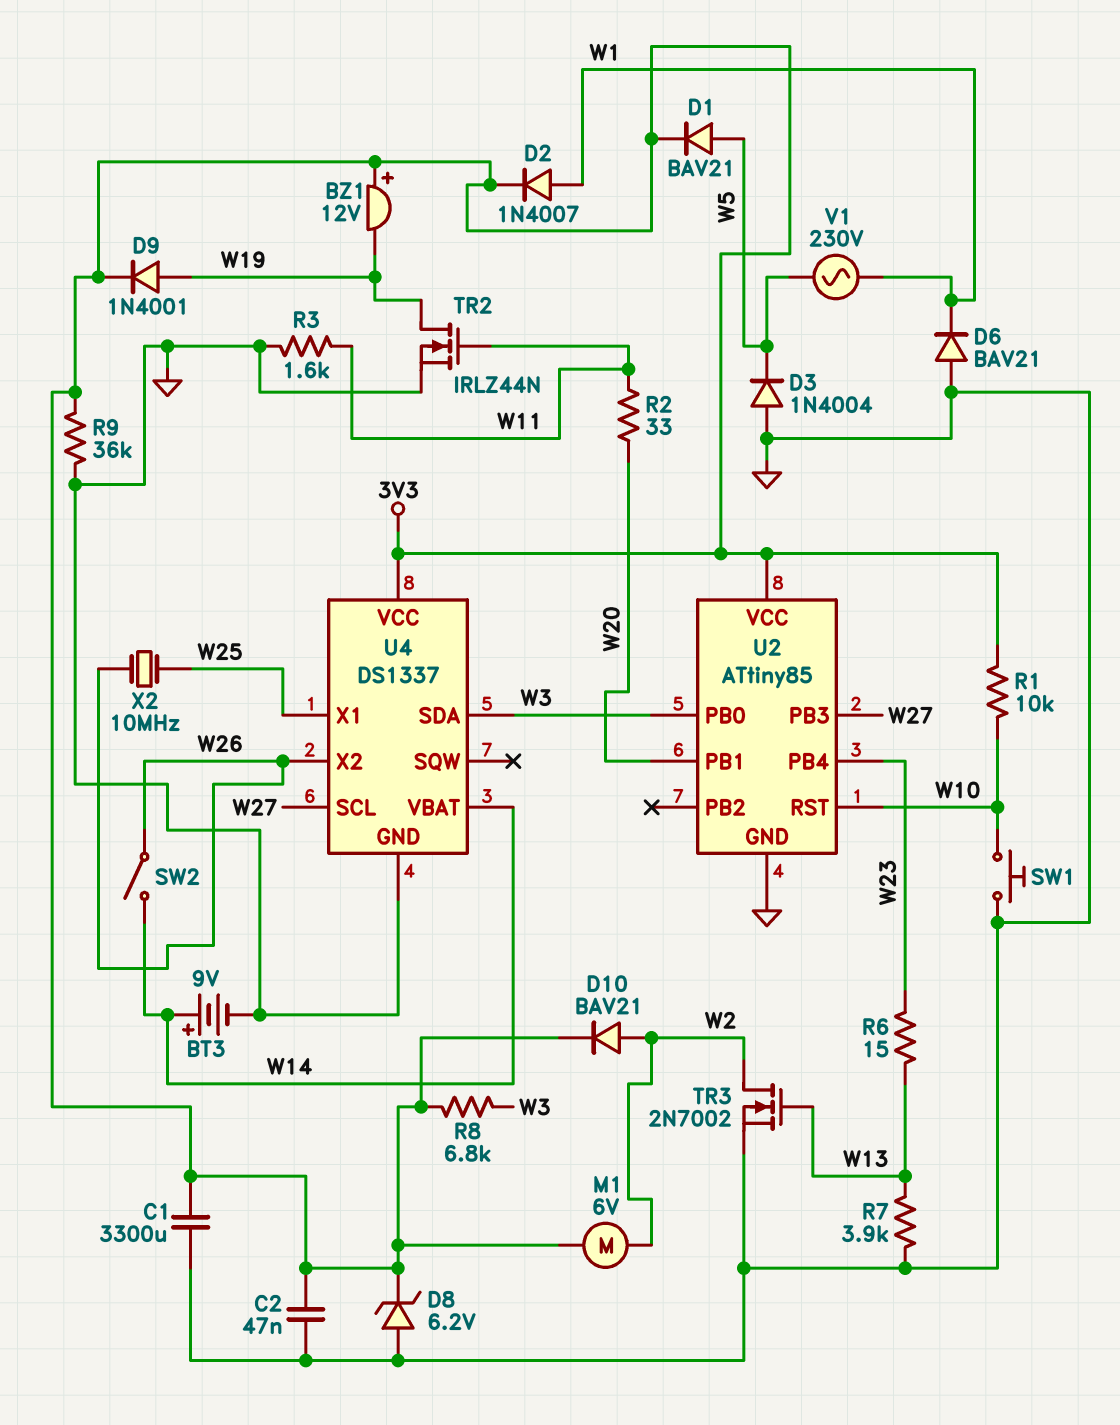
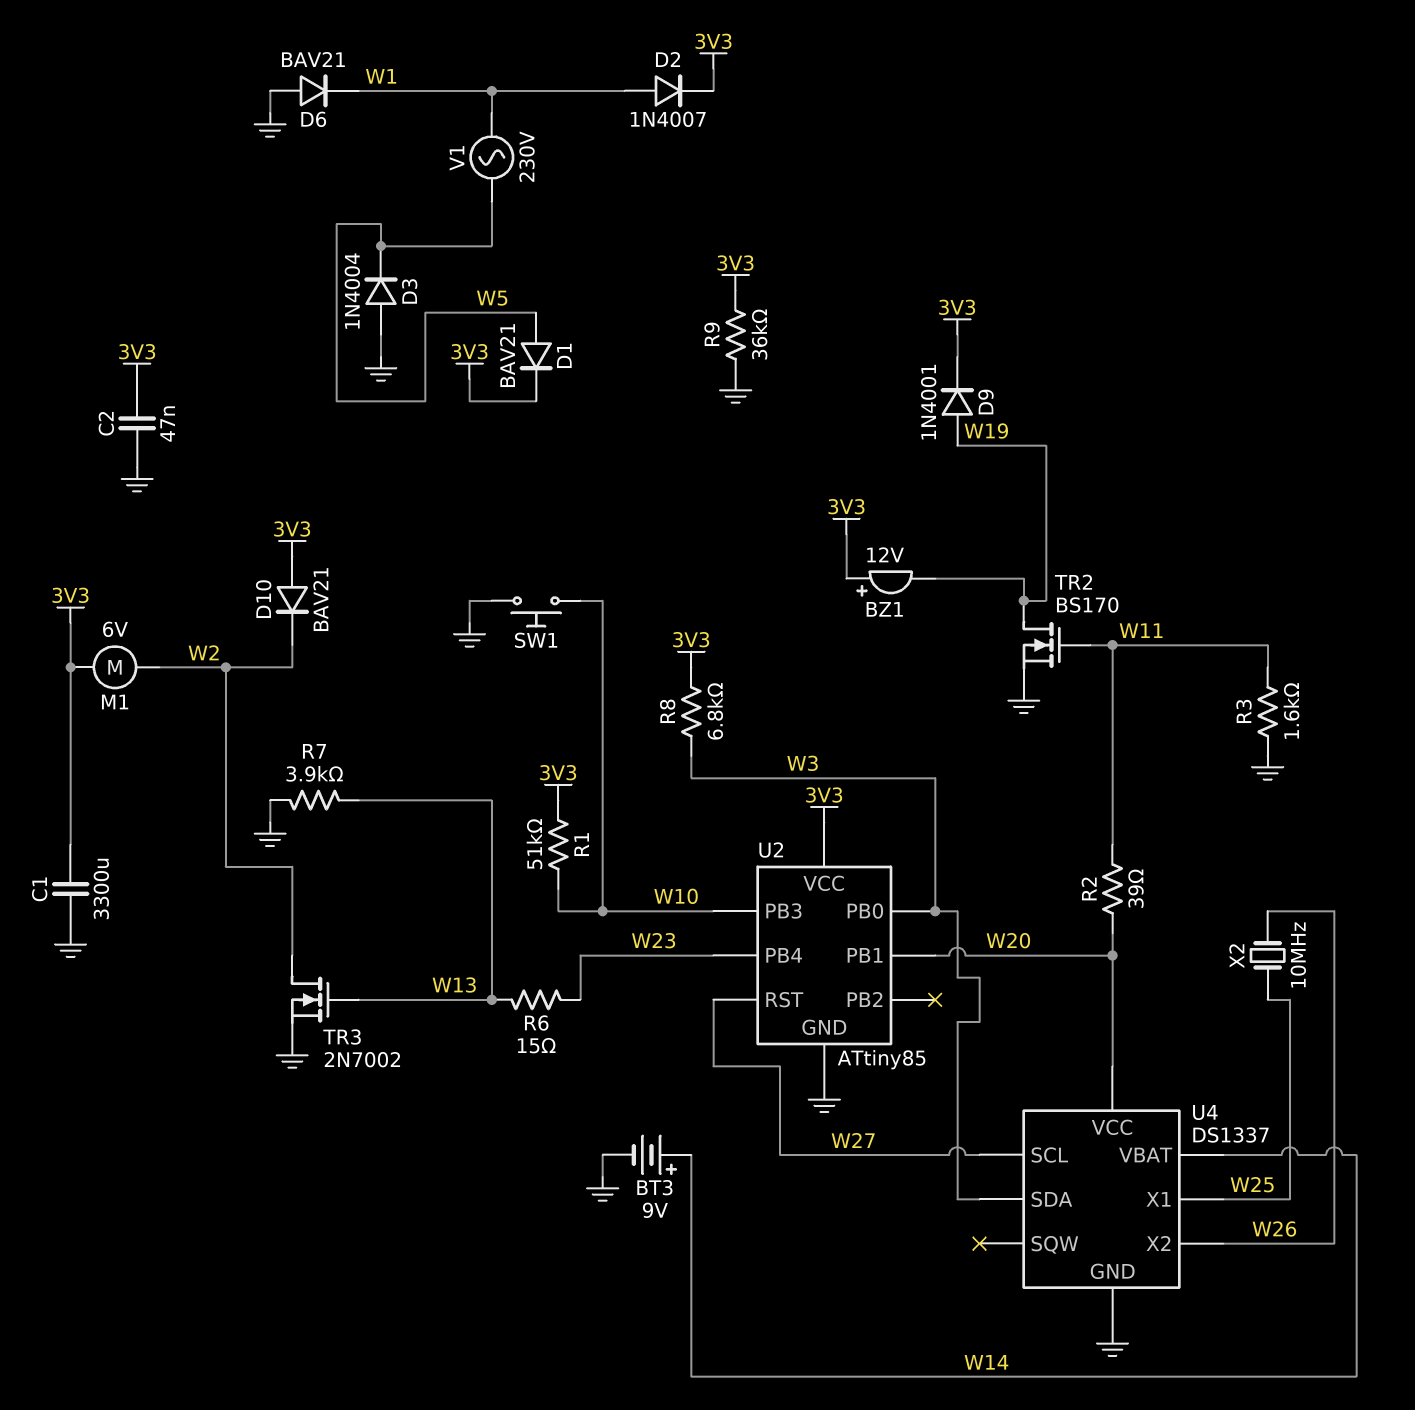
D8: zener 6.2V (A GND, K 3V3) -> none
D10: diode BAV21 (A W2, K 3V3) -> diode BAV21 (A 3V3, K W2)
R1: 10k (3V3, W10) -> 51k (3V3, W10)
R2: 33 (W11, W20) -> 39 (W11, W20)
SW2: switch (W14, W26) -> none
TR2: NMOS IRLZ44N (G W11, D W19, S GND) -> NMOS BS170 (G W11, D W19, S GND)
U2 pin PB3: W27 -> W10
U2 pin RST: W10 -> W27
U4 pin VCC: 3V3 -> W20

